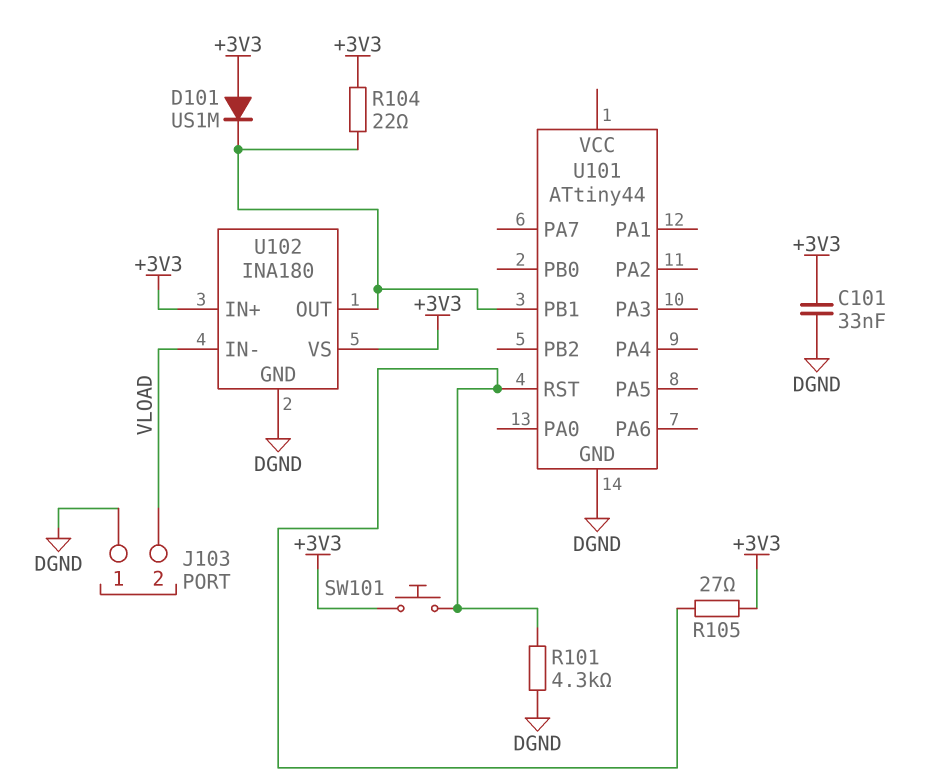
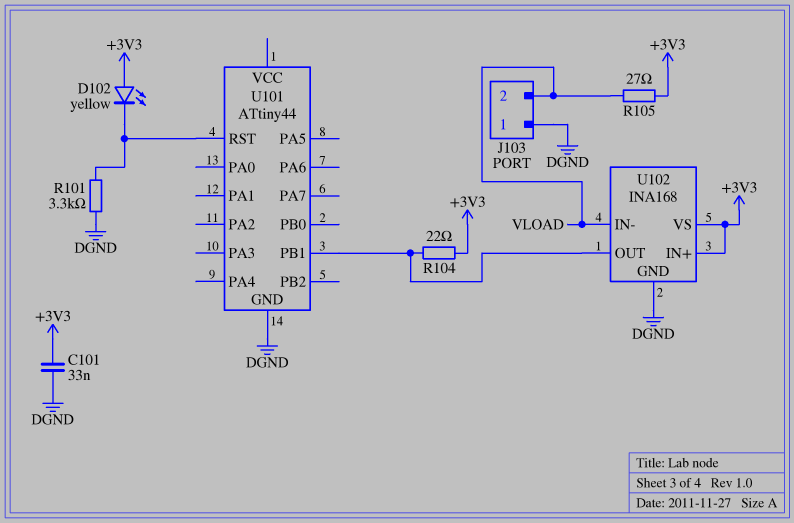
D101: diode US1M (A +3V3, K U101/PB1) -> none
D102: none -> LED yellow (A +3V3, K U101/RST)
R101: 4.3k (DGND, U101/RST) -> 3.3k (DGND, U101/RST)
R105: 27 (+3V3, U101/RST) -> 27 (+3V3, VLOAD)
SW101: button (+3V3, U101/RST) -> none
U102: INA180 -> INA168

